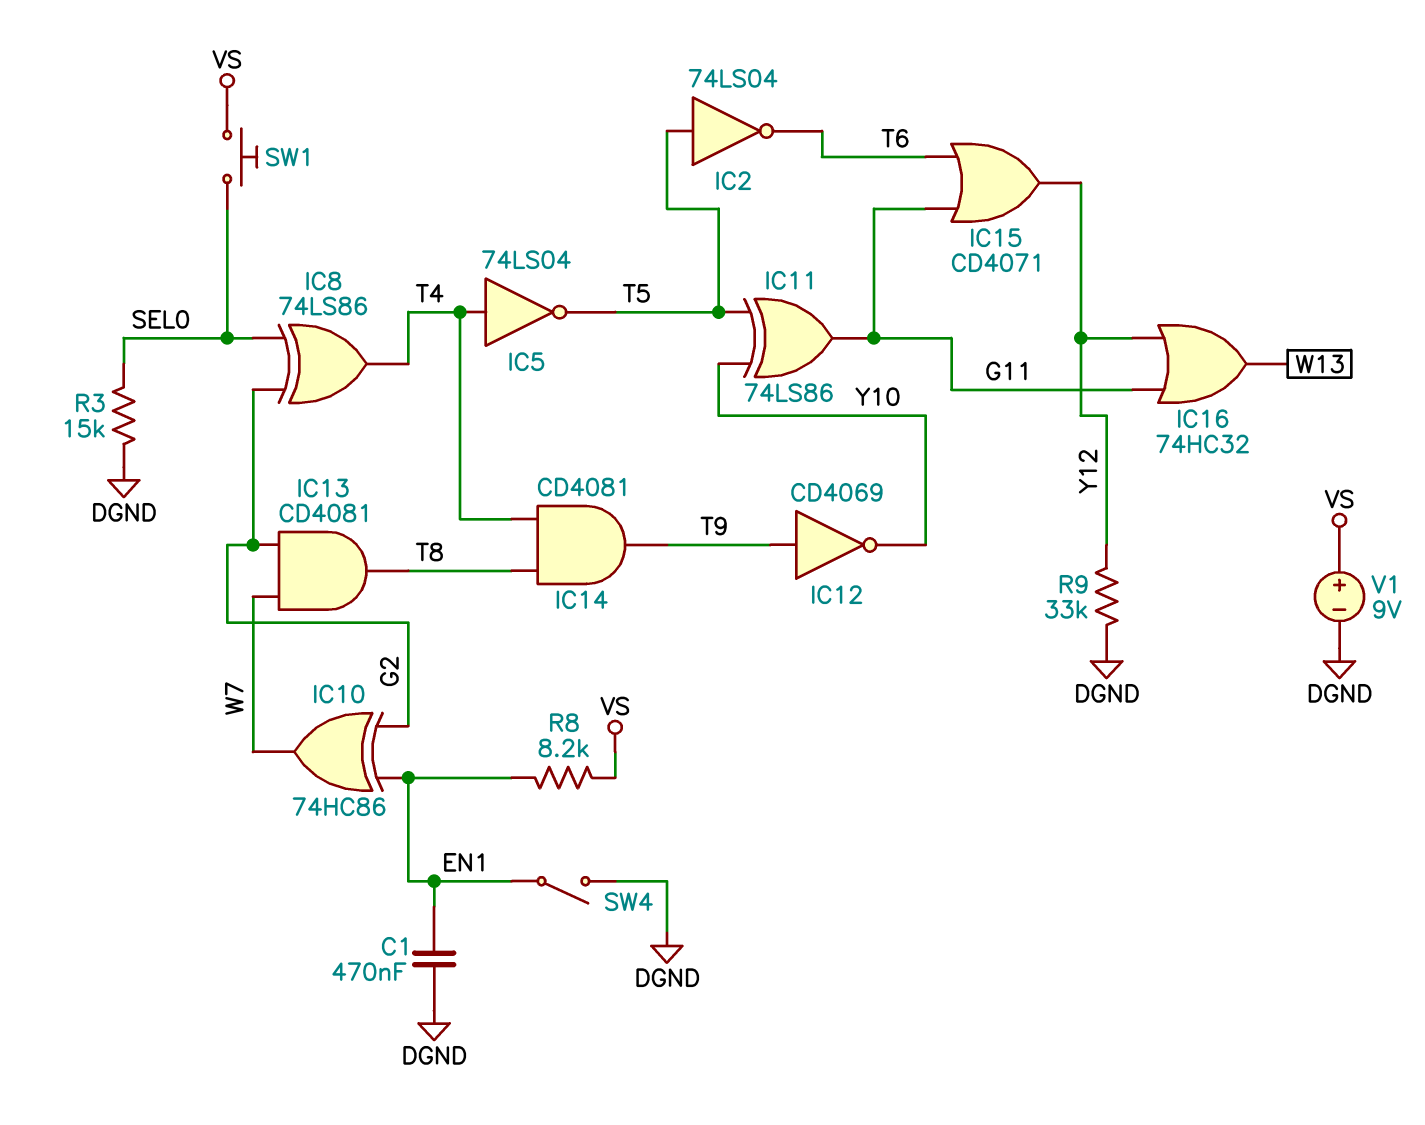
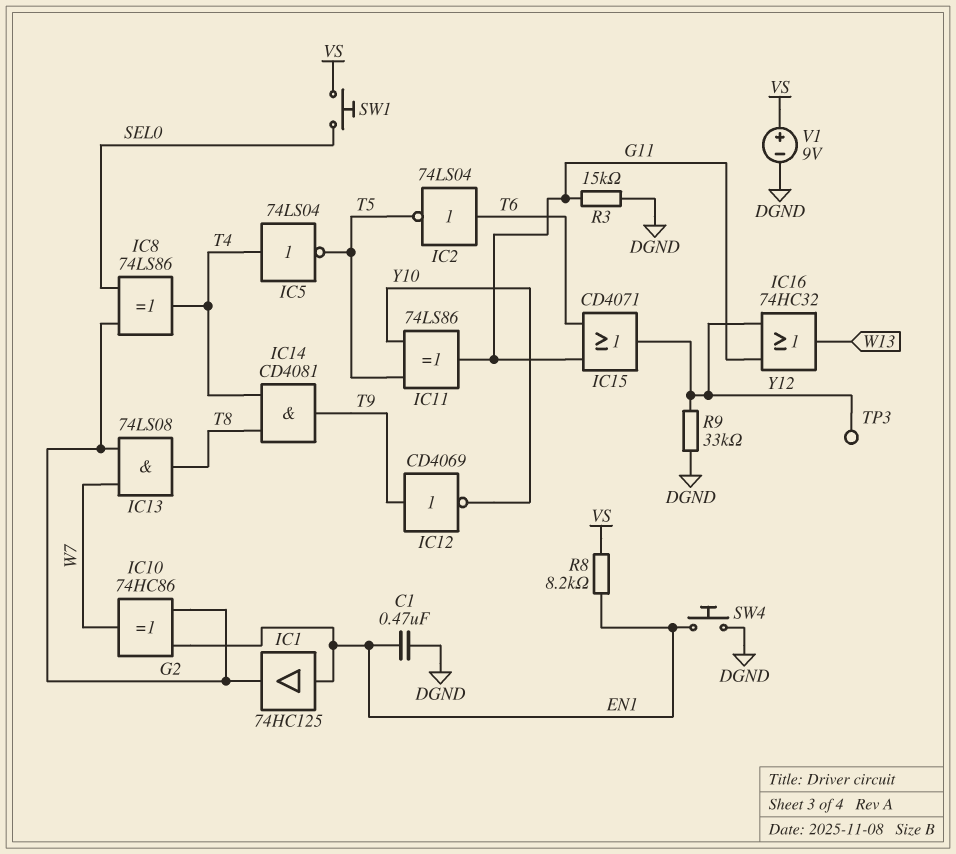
IC1: none -> buffer 74HC125 (in EN1, out G2)
IC2: NOT 74LS04 (in T5, out T6) -> NOT 74LS04 (in T6, out T5)
IC13: AND CD4081 (in G2, in W7, out T8) -> AND 74LS08 (in G2, in W7, out T8)
R3: 15k (DGND, SEL0) -> 15k (DGND, G11)
SW4: switch (DGND, EN1) -> button (DGND, EN1)
TP3: none -> test point (Y12)

